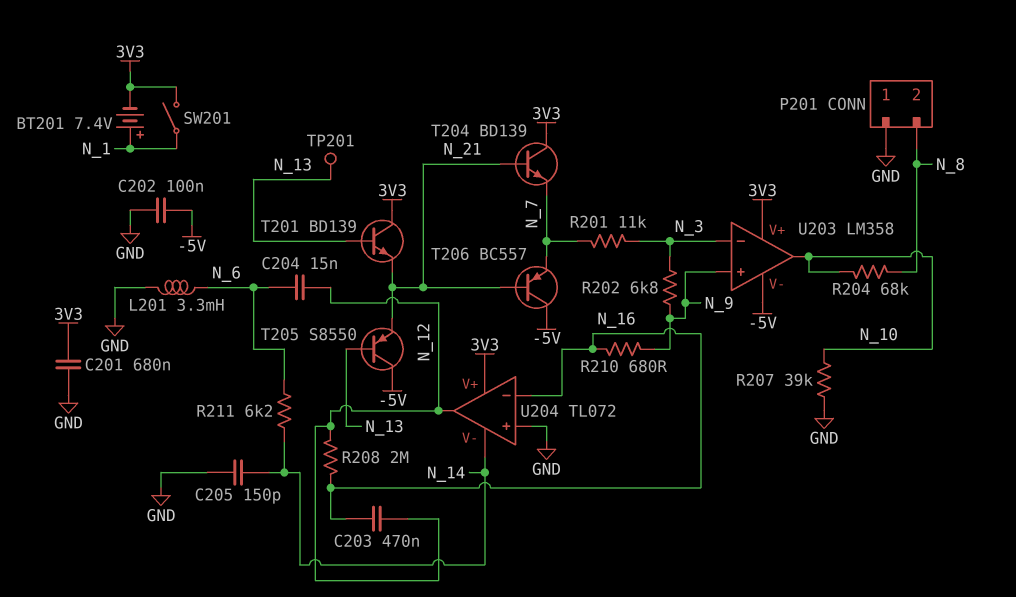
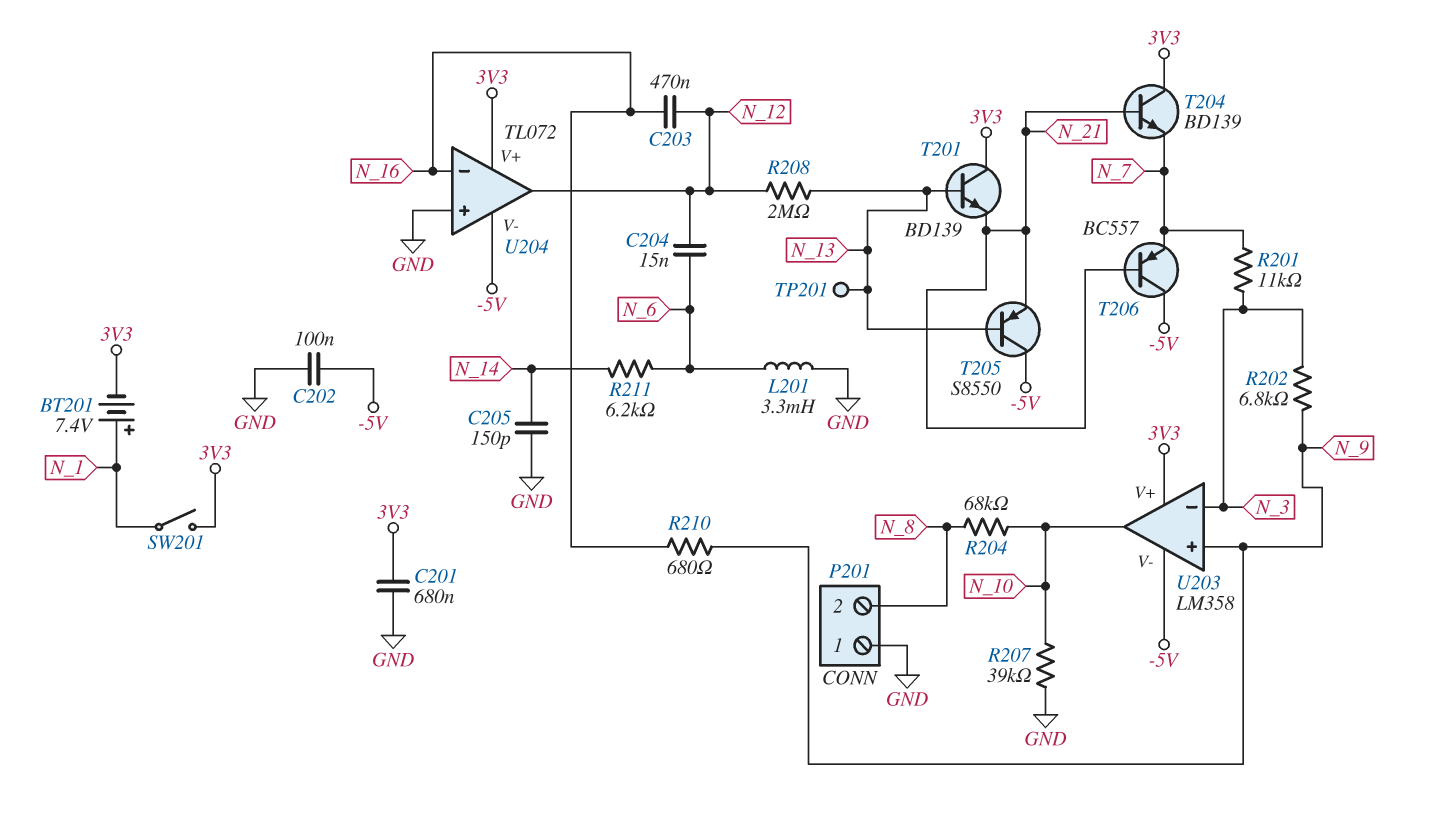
R208: 2M (N_12, N_16) -> 2M (N_12, N_13)
U204 pin V-: N_14 -> -5V

